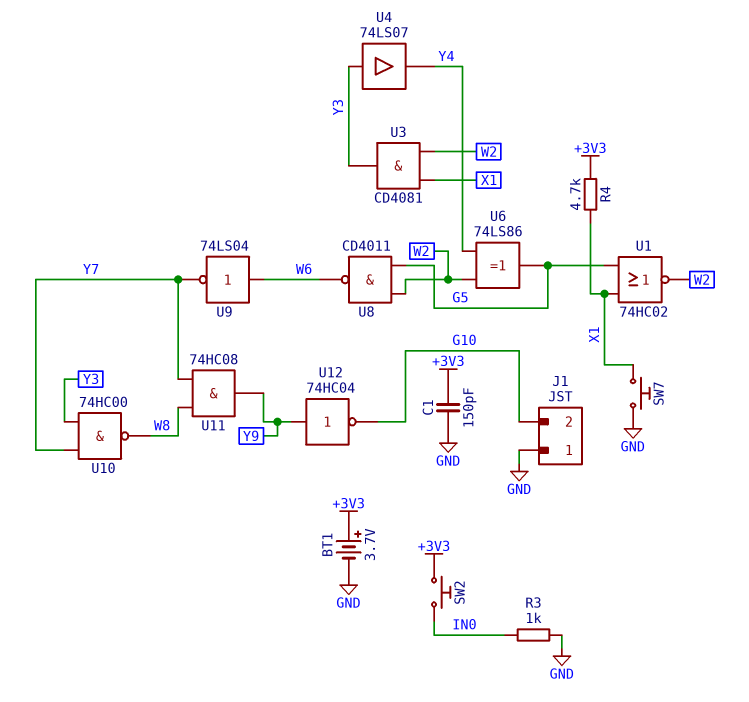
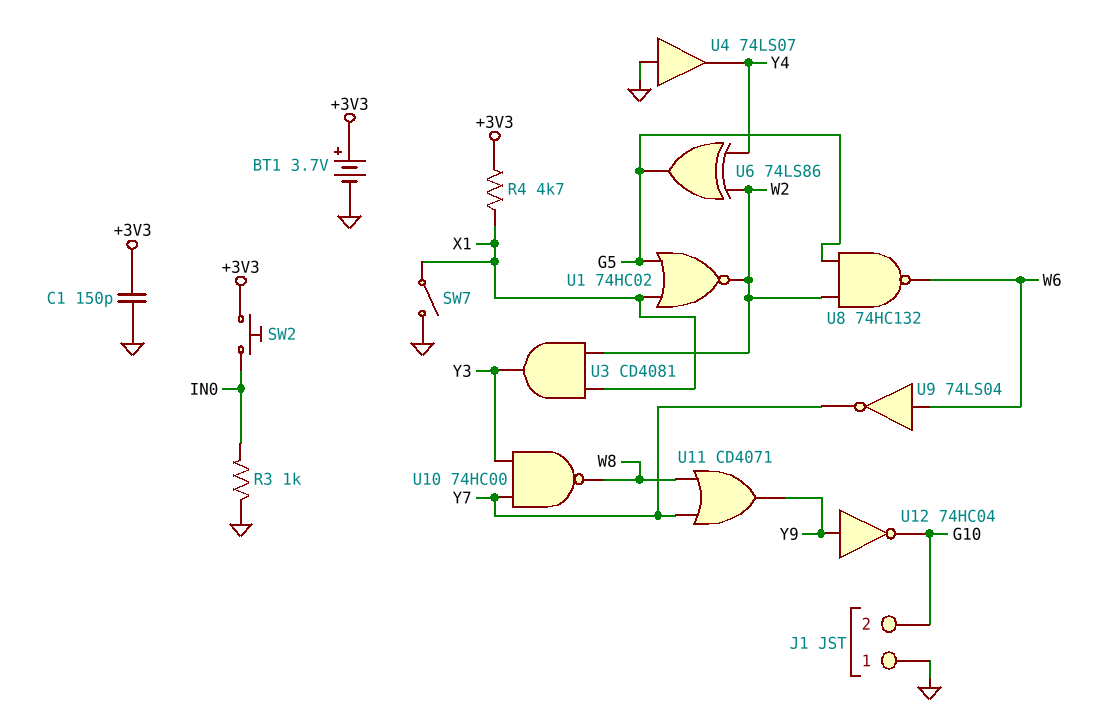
SW7: button (GND, X1) -> switch (GND, X1)
U4: buffer 74LS07 (in Y3, out Y4) -> buffer 74LS07 (in GND, out Y4)
U8: NAND CD4011 (in G5, in W2, out W6) -> NAND 74HC132 (in G5, in W2, out W6)
U11: AND 74HC08 (in W8, in Y7, out Y9) -> OR CD4071 (in W8, in Y7, out Y9)

